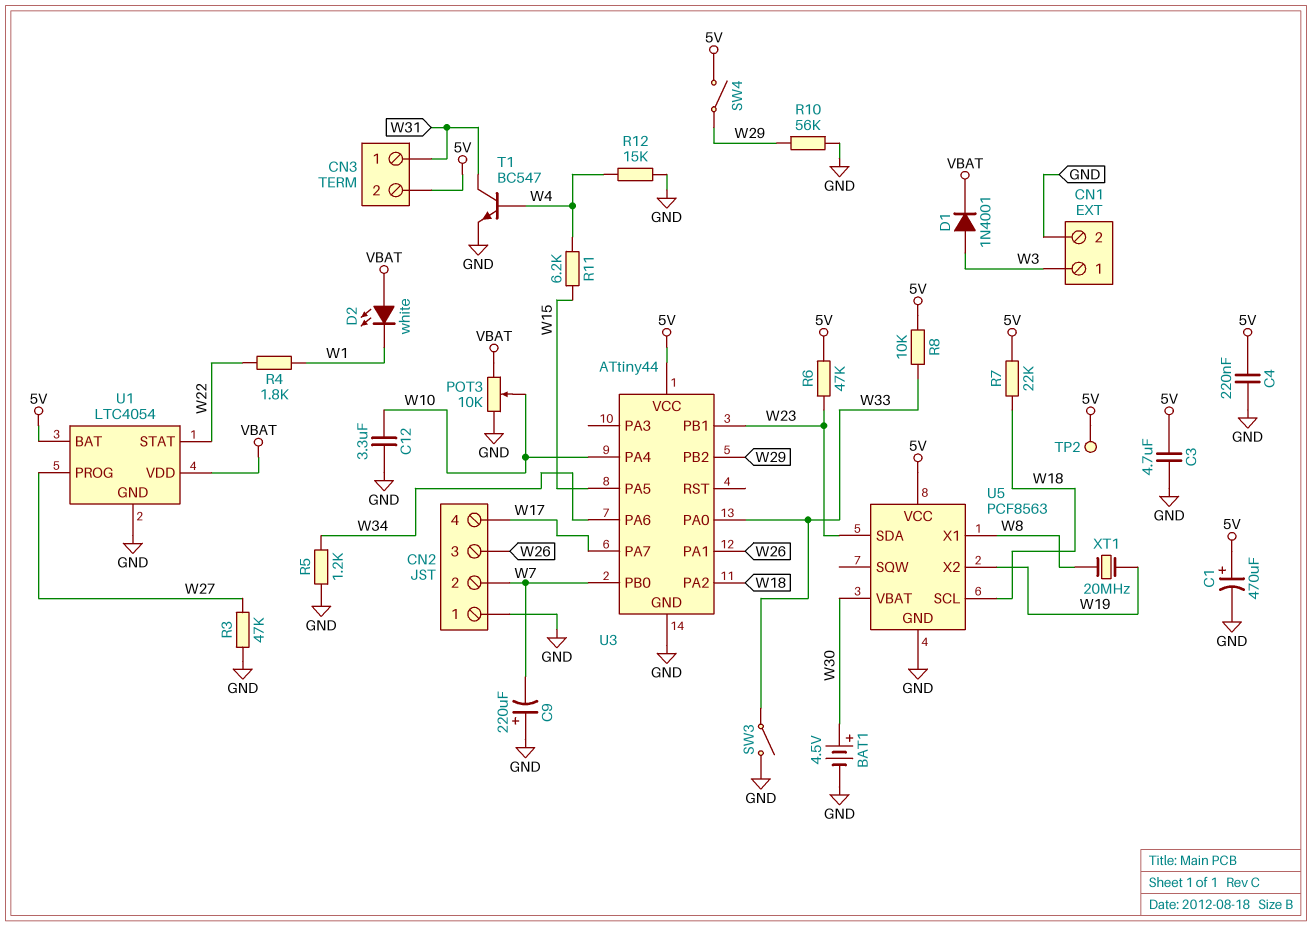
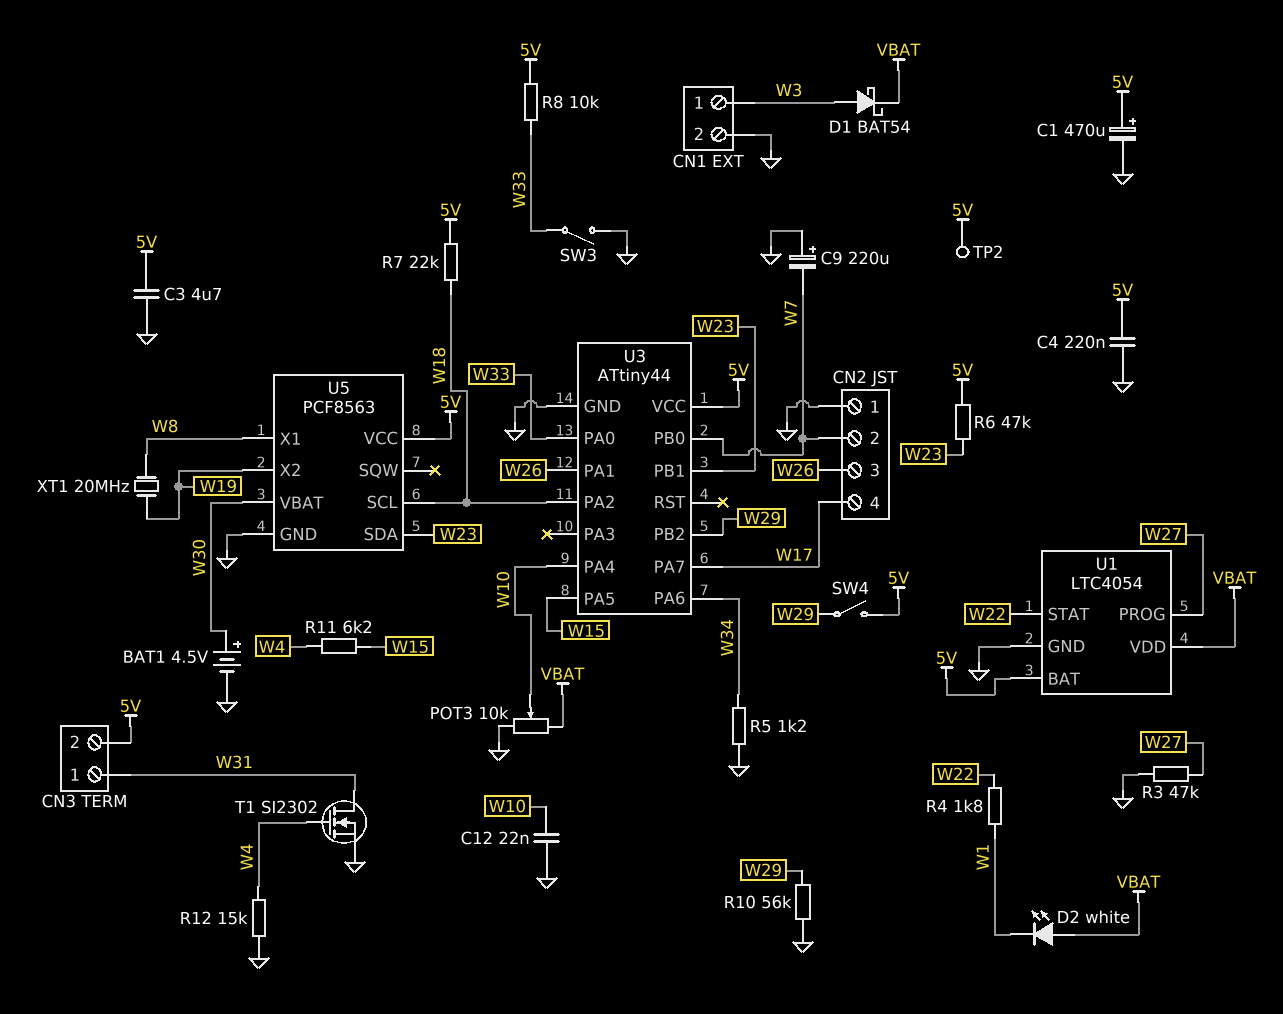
C12: 3.3uF (GND, W10) -> 22nF (GND, W10)
D1: diode 1N4001 (A W3, K VBAT) -> schottky BAT54 (A W3, K VBAT)
T1: NPN BC547 (B W4, C W31, E GND) -> NMOS SI2302 (G W4, D W31, S GND)

